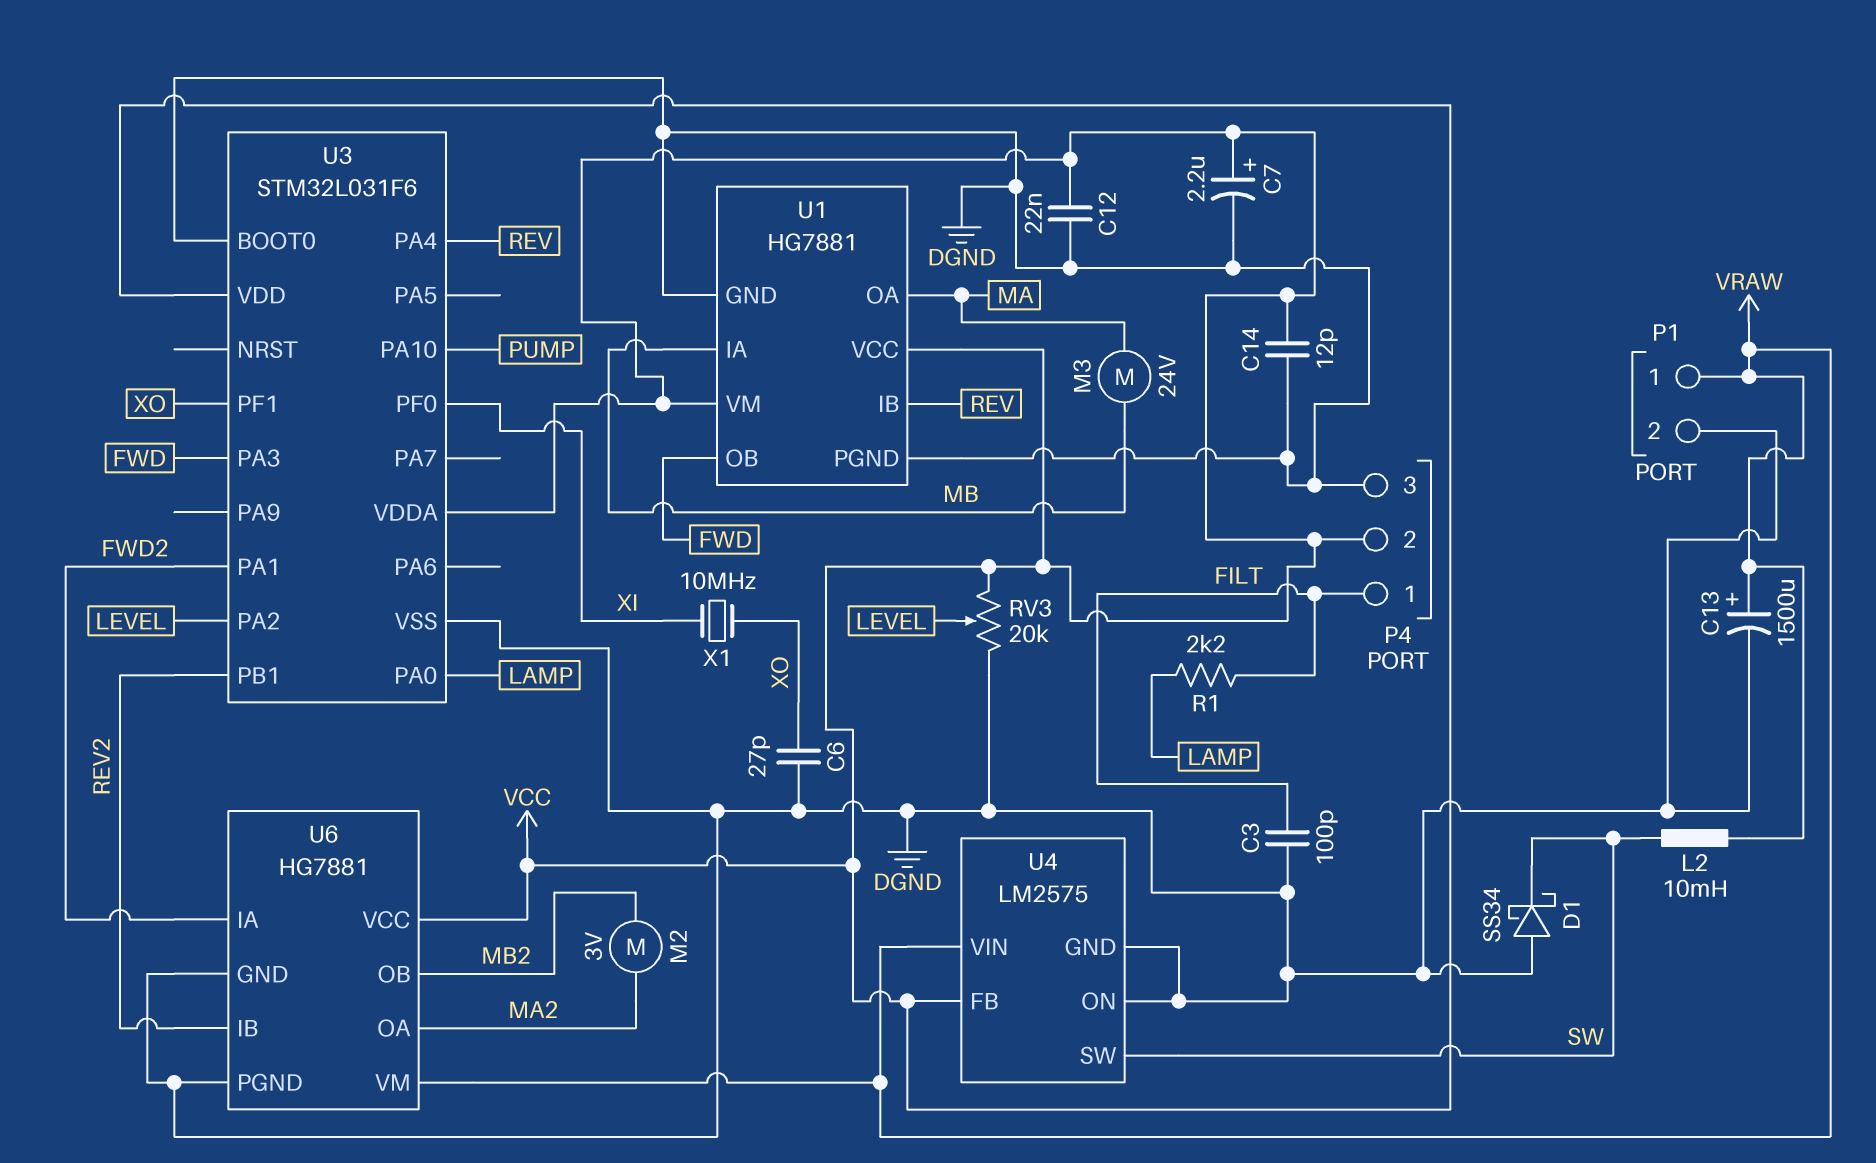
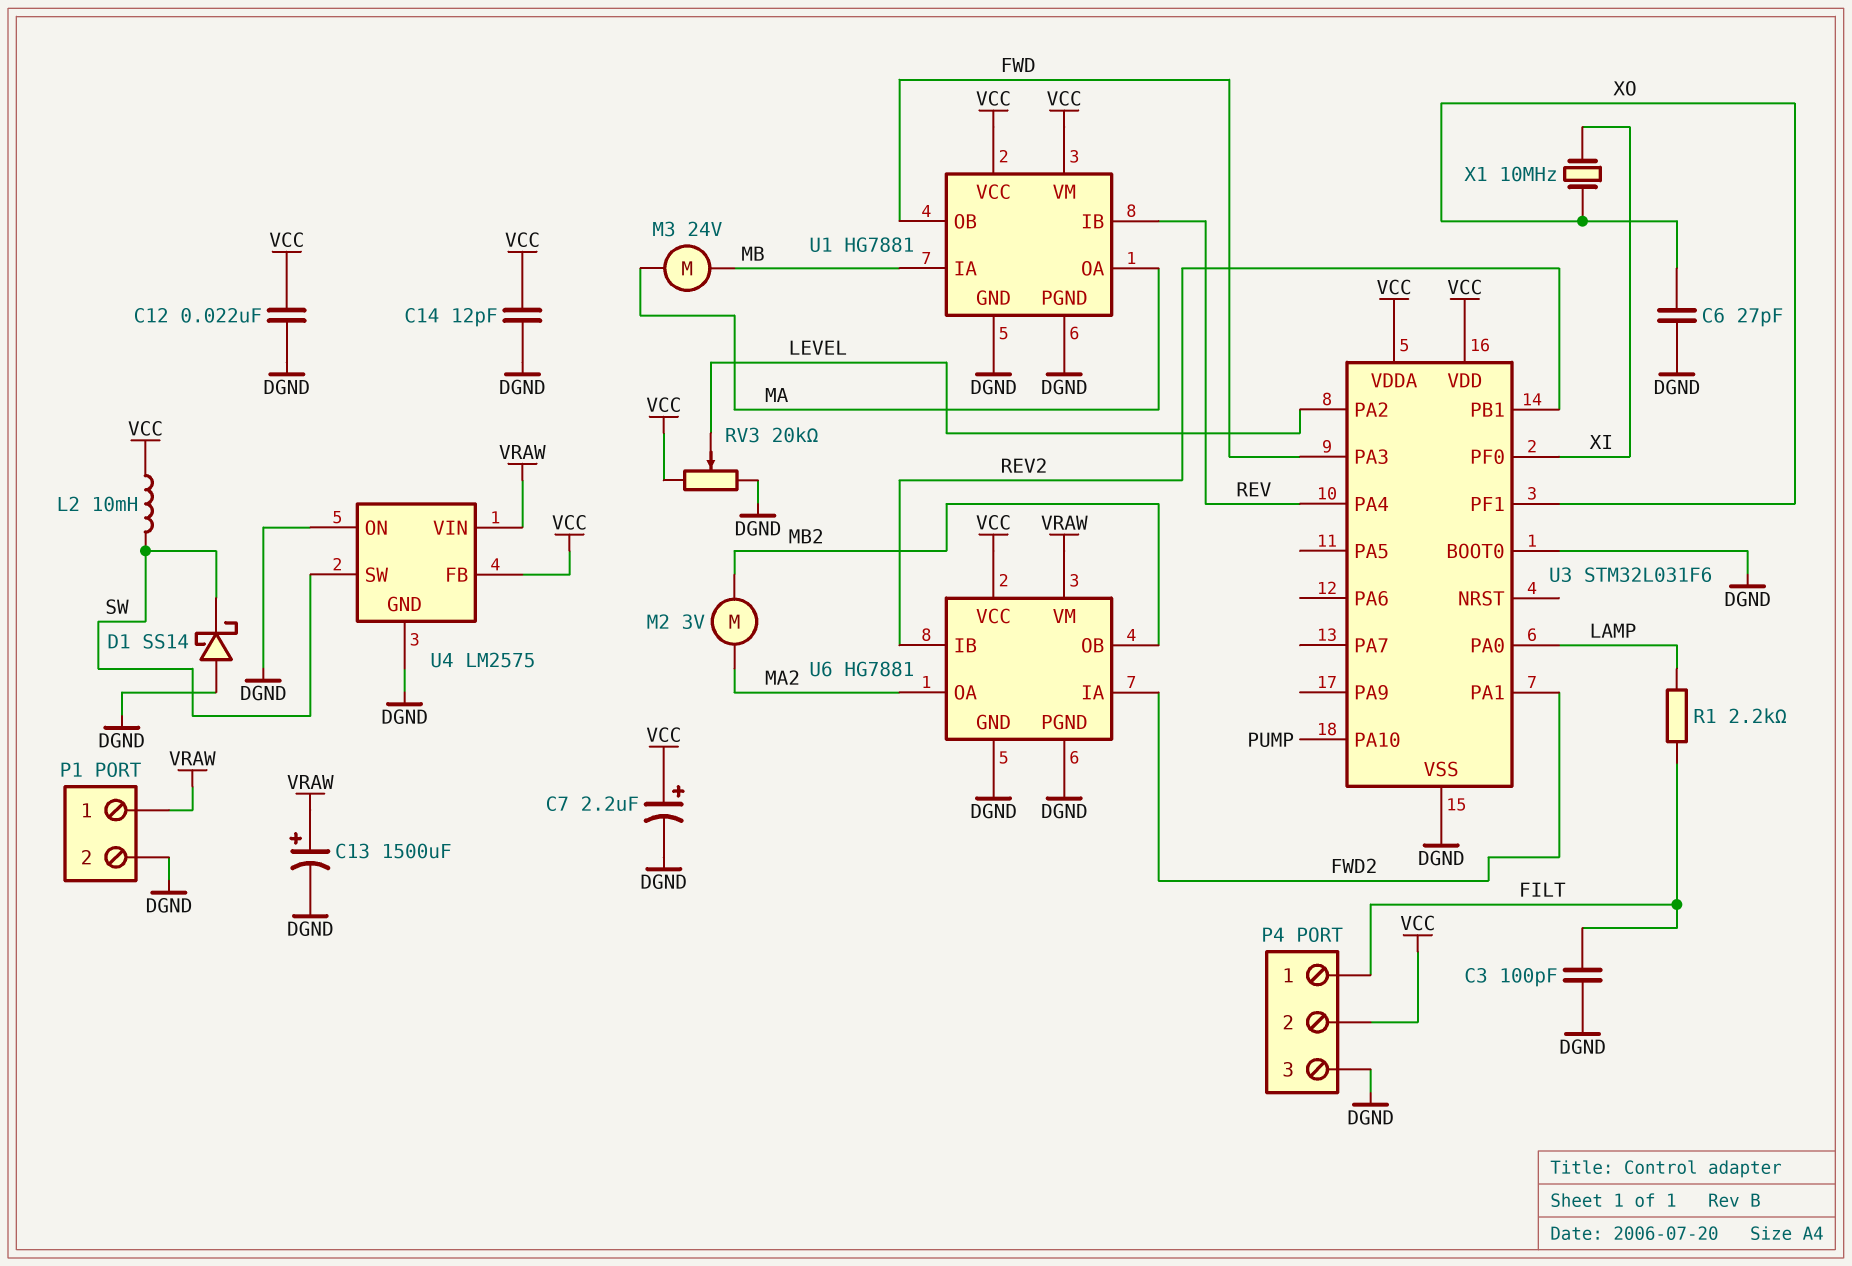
D1: schottky SS34 (A DGND, K SW) -> schottky SS14 (A DGND, K SW)
L2: 10mH (SW, VRAW) -> 10mH (SW, VCC)

